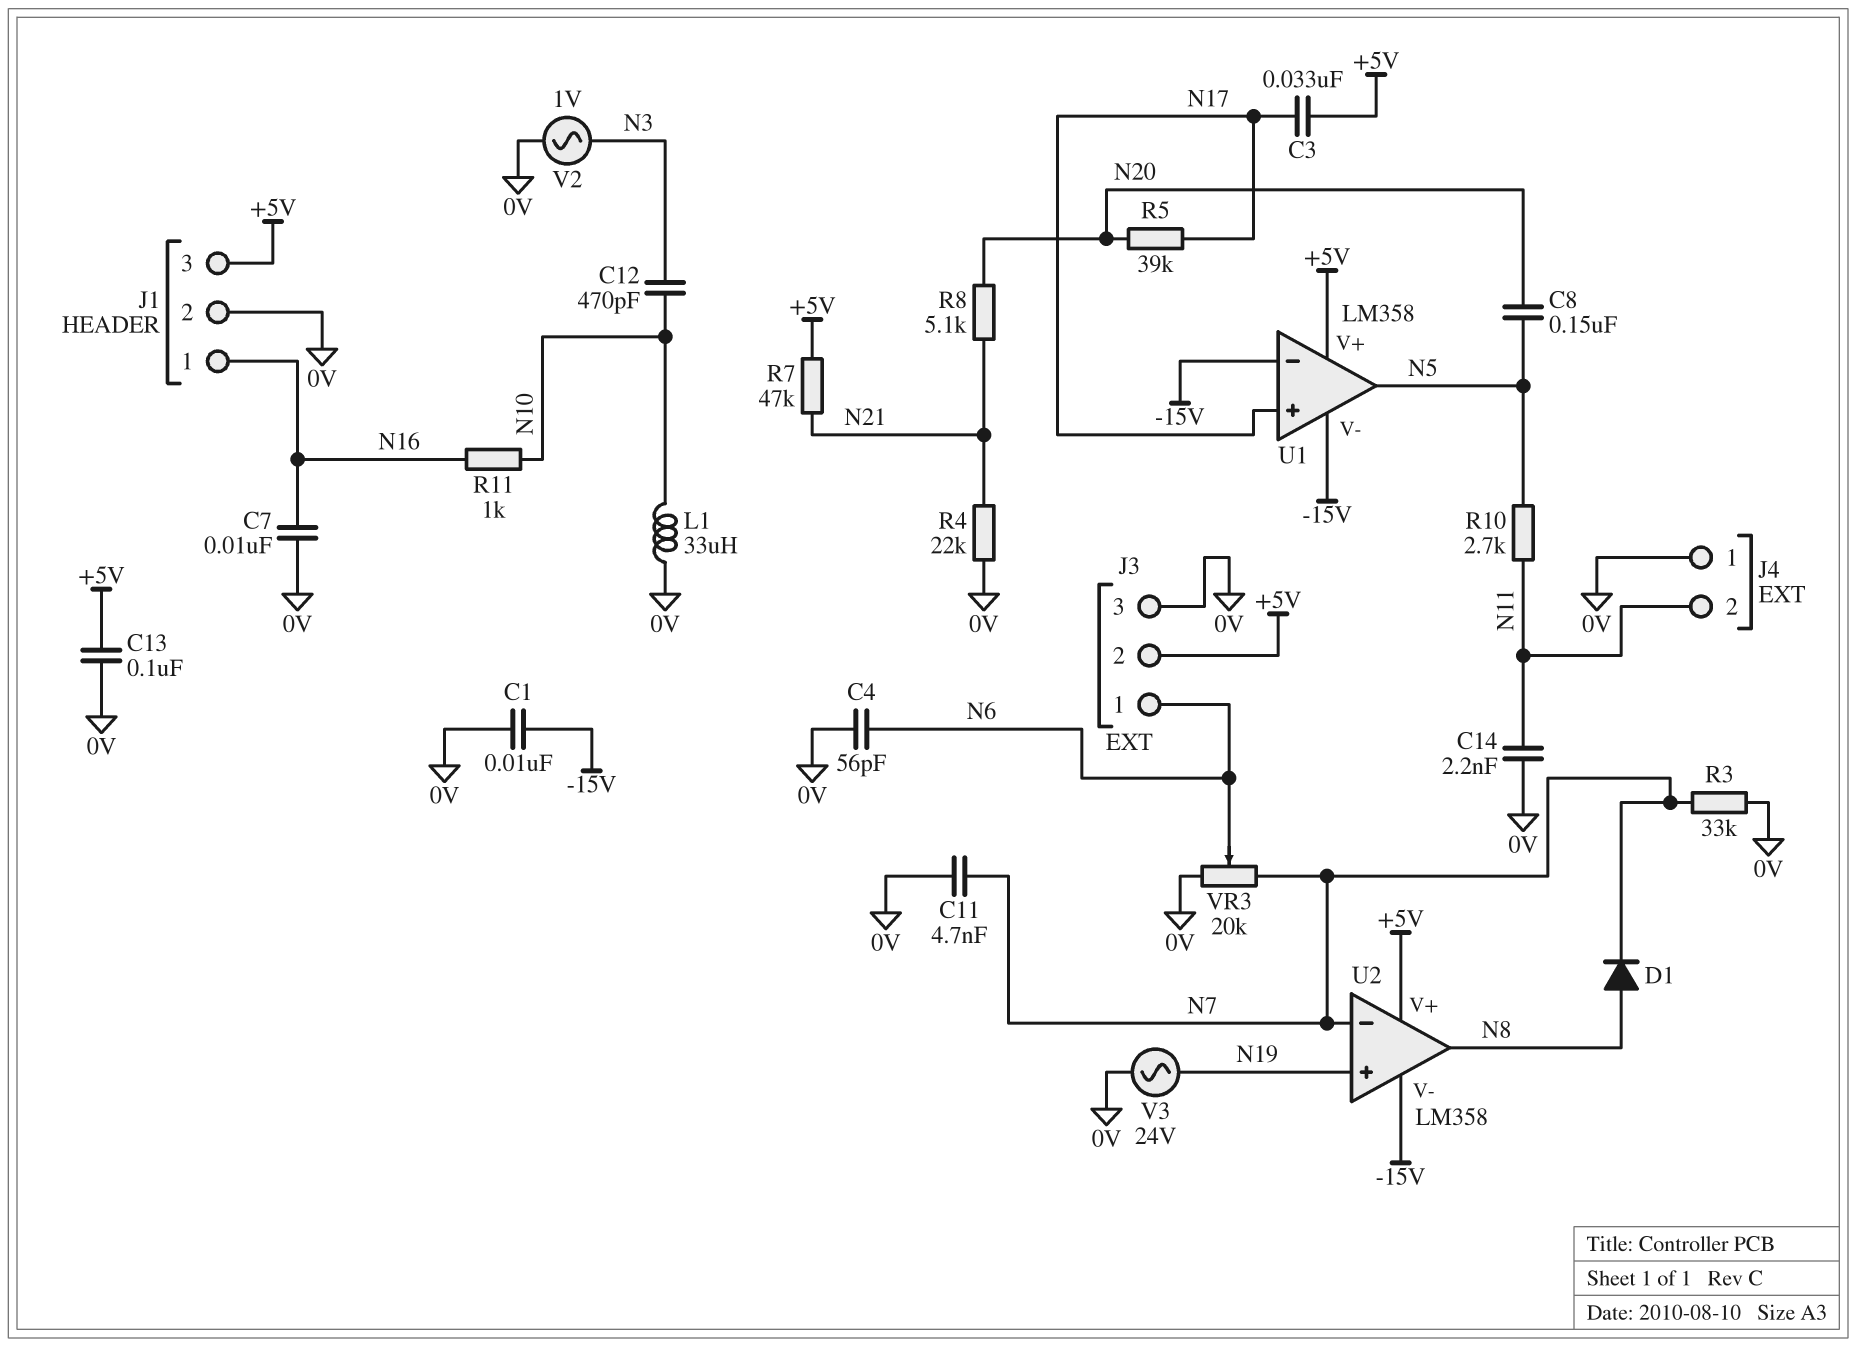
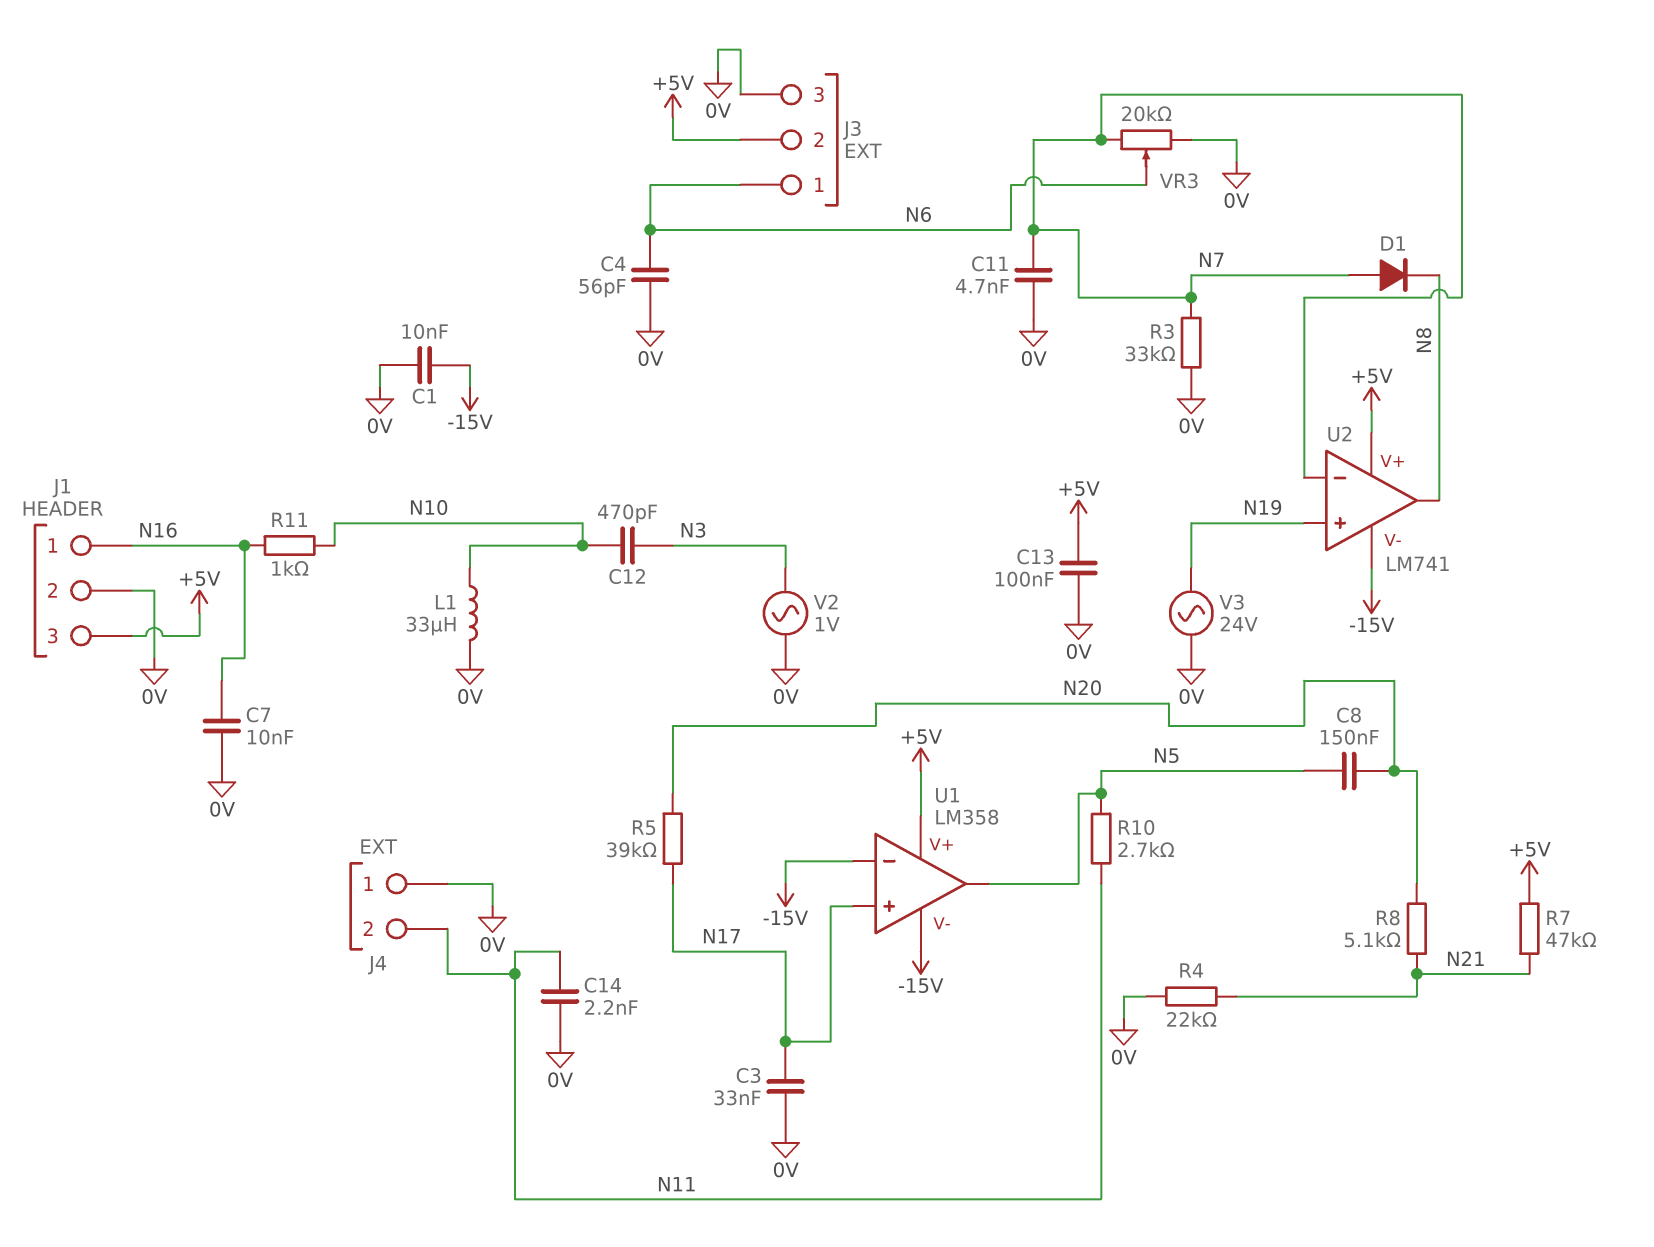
C3: 33nF (+5V, N17) -> 33nF (0V, N17)
D1: diode (A N8, K N7) -> diode (A N7, K N8)
U2: LM358 -> LM741

